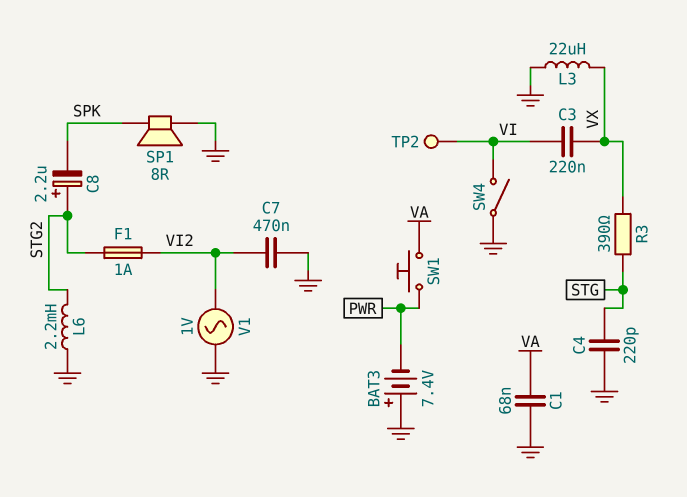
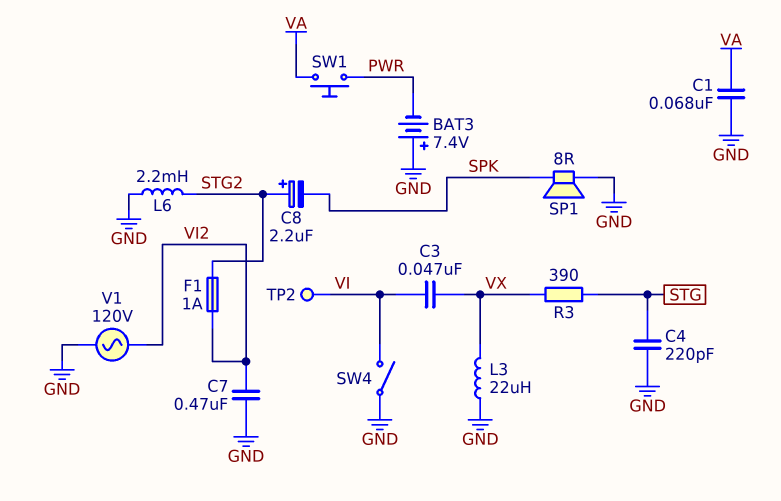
C3: 220nF (VI, VX) -> 47nF (VI, VX)
V1: AC 1V (GND, VI2) -> AC 120V (GND, VI2)

